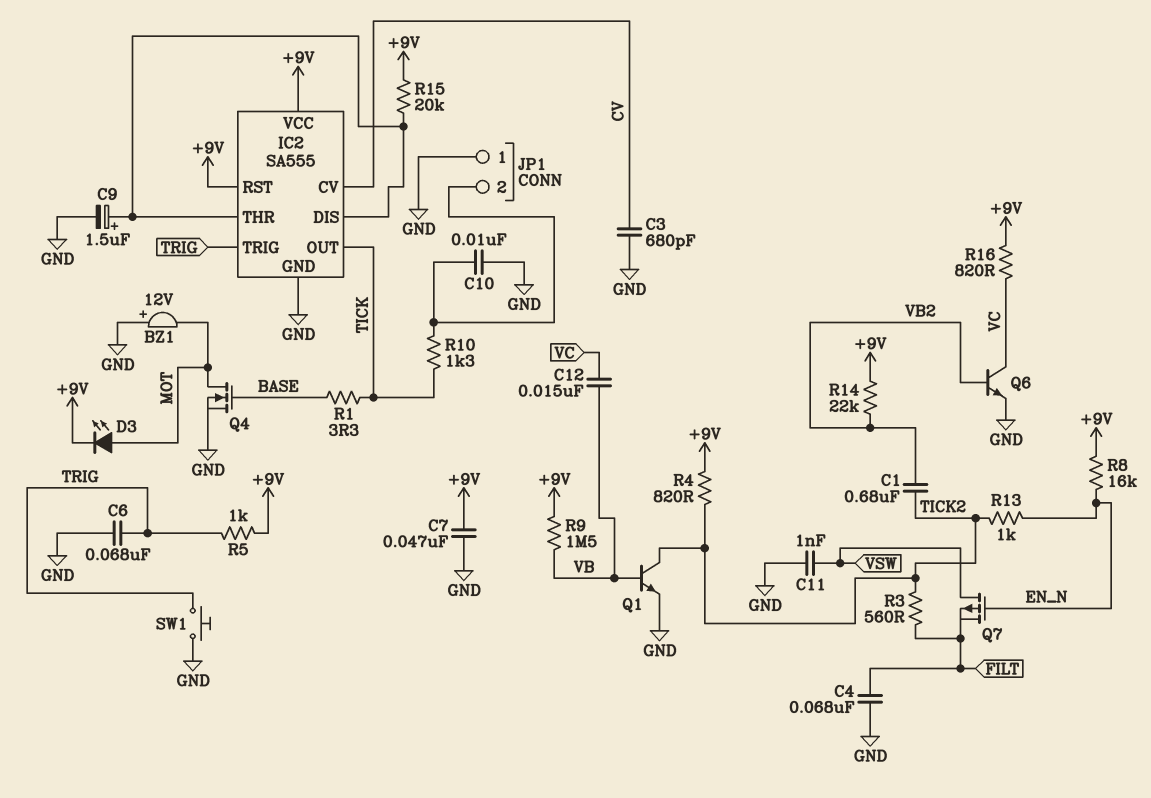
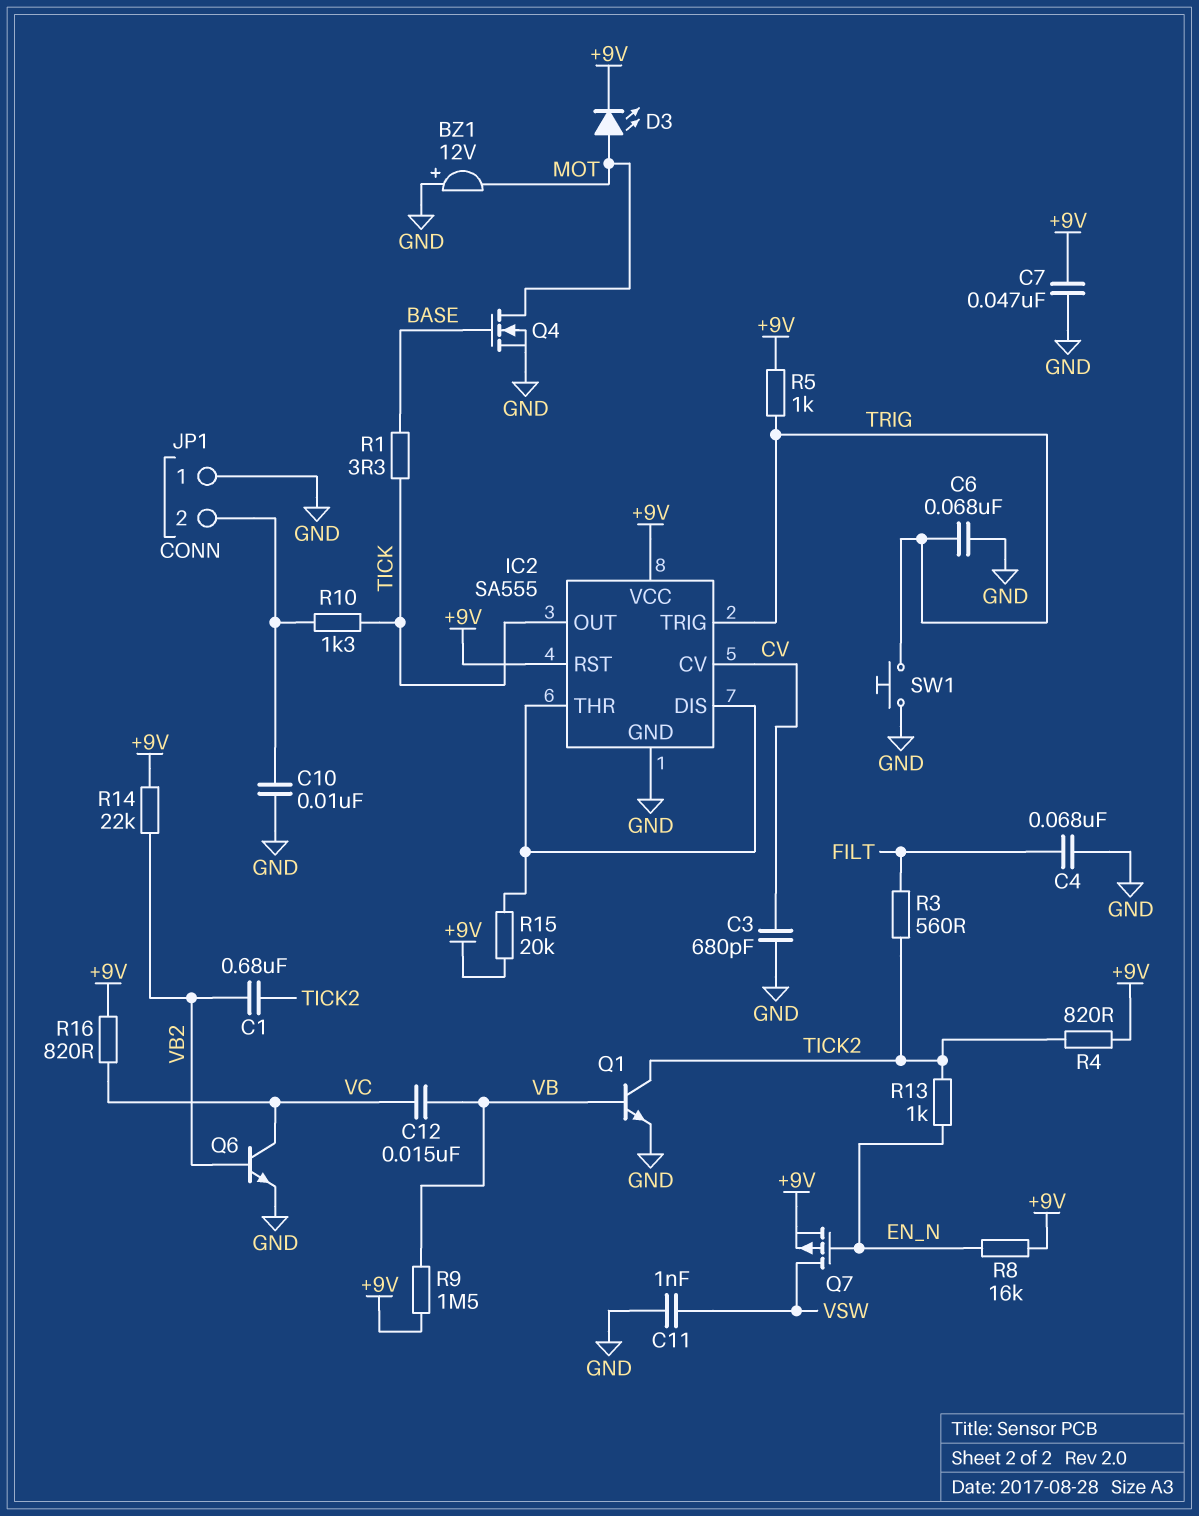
C9: 1.5uF (plus IC2/DIS, minus GND) -> none
Q7: PMOS (G EN_N, D VSW, S FILT) -> PMOS (G EN_N, D VSW, S +9V)

